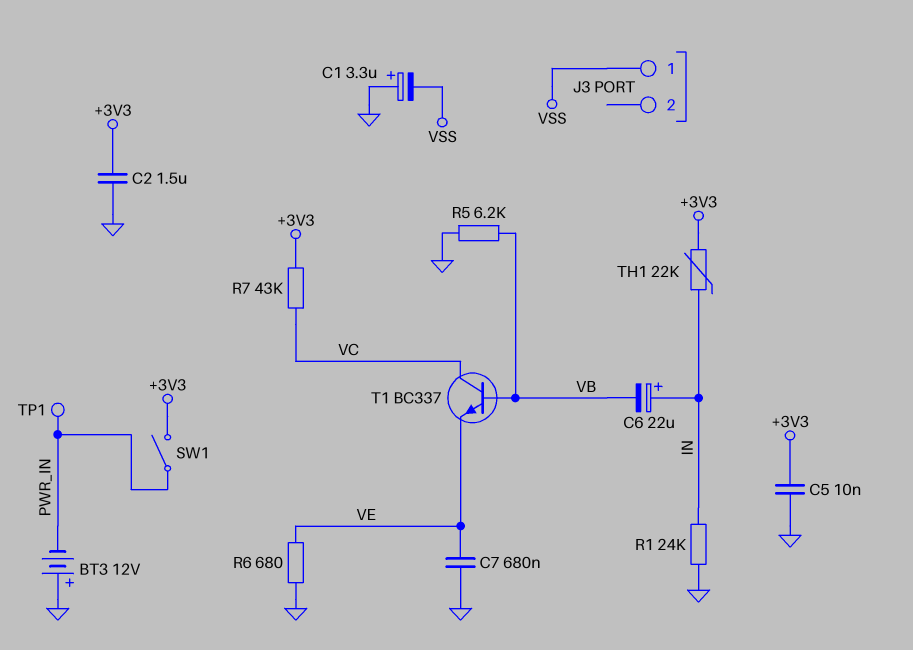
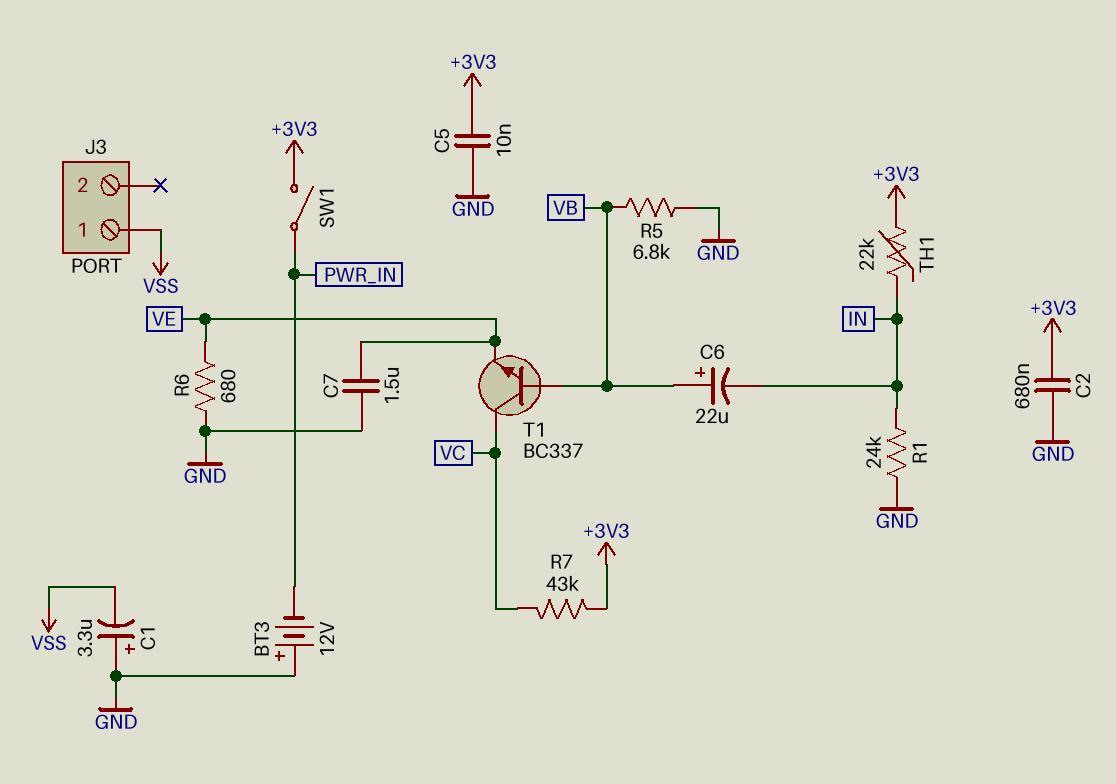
C2: 1.5uF (+3V3, GND) -> 680nF (+3V3, GND)
C6: 22uF (plus IN, minus VB) -> 22uF (plus VB, minus IN)
C7: 680nF (GND, VE) -> 1.5uF (GND, VE)
R5: 6.2k (GND, VB) -> 6.8k (GND, VB)
TP1: test point (PWR_IN) -> none

